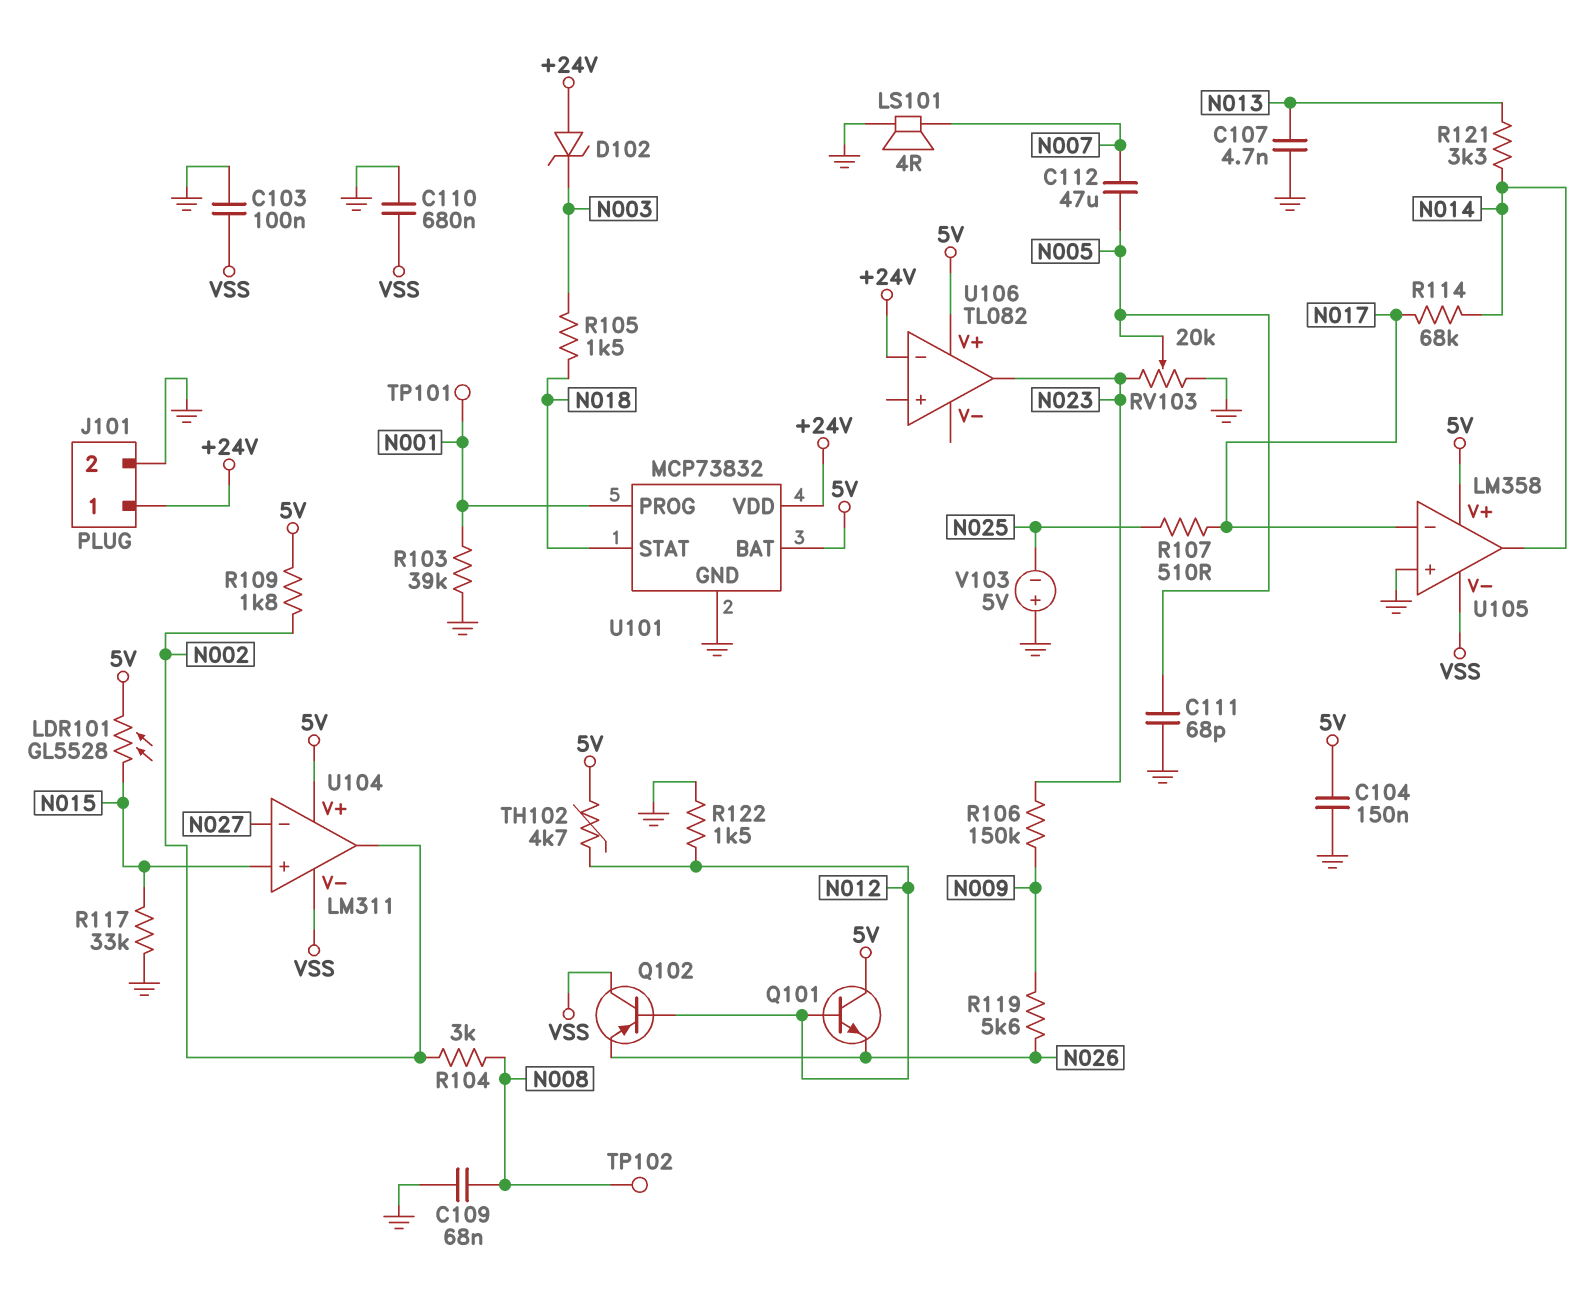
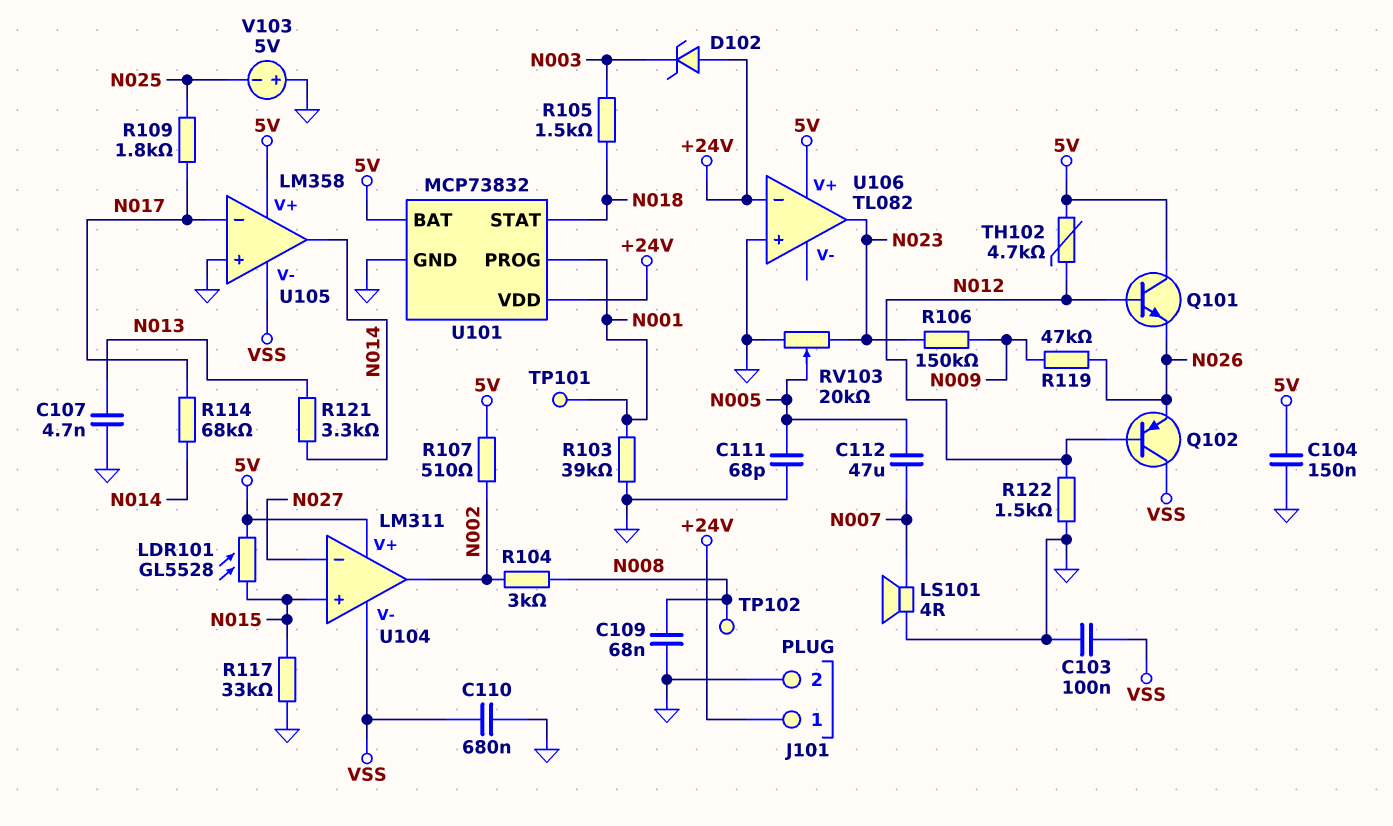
R107: 510 (N017, N025) -> 510 (5V, N002)
R109: 1.8k (5V, N002) -> 1.8k (N017, N025)
R119: 5.6k (N009, N026) -> 47k (N009, N026)
U106 pin in+: none -> GND

